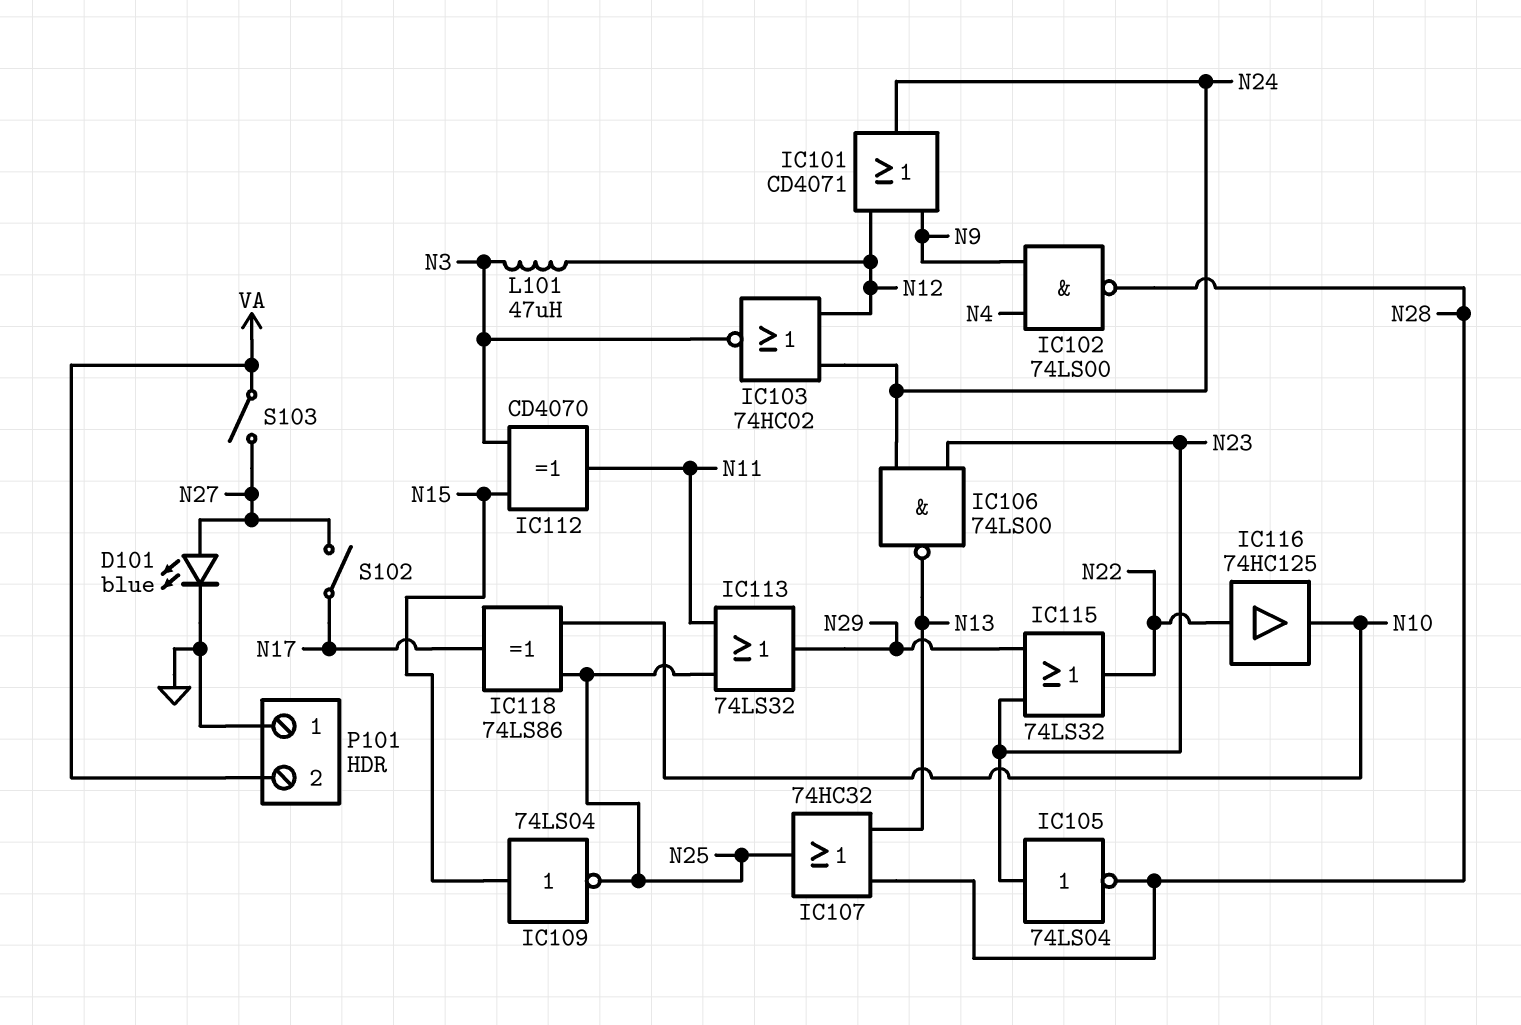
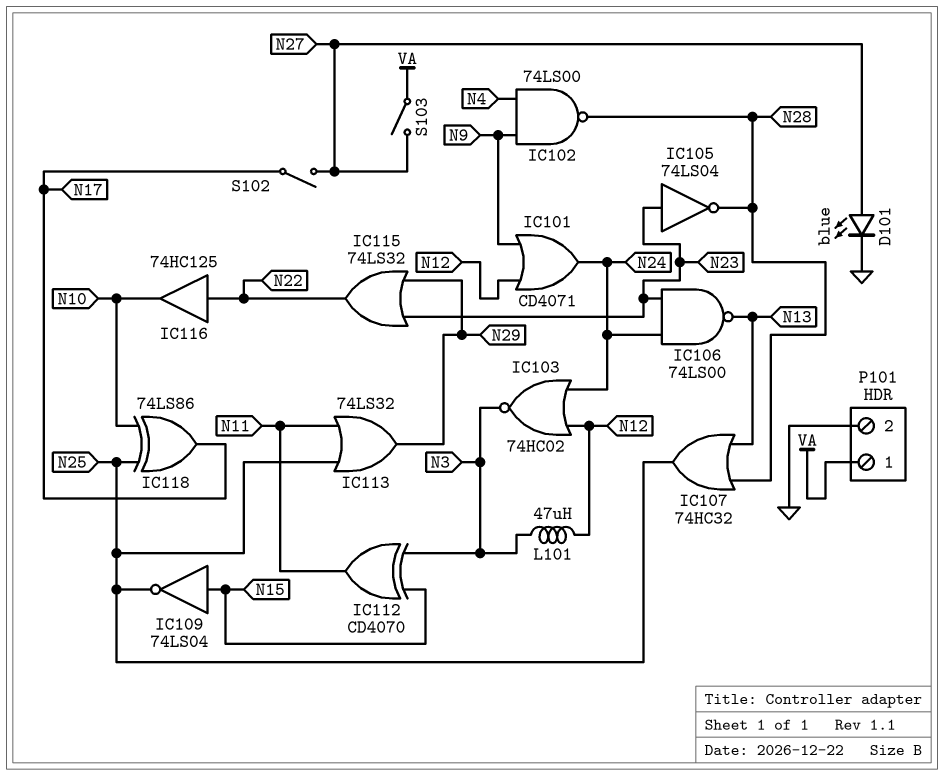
P101 pin 1: GND -> VA
P101 pin 2: VA -> GND

